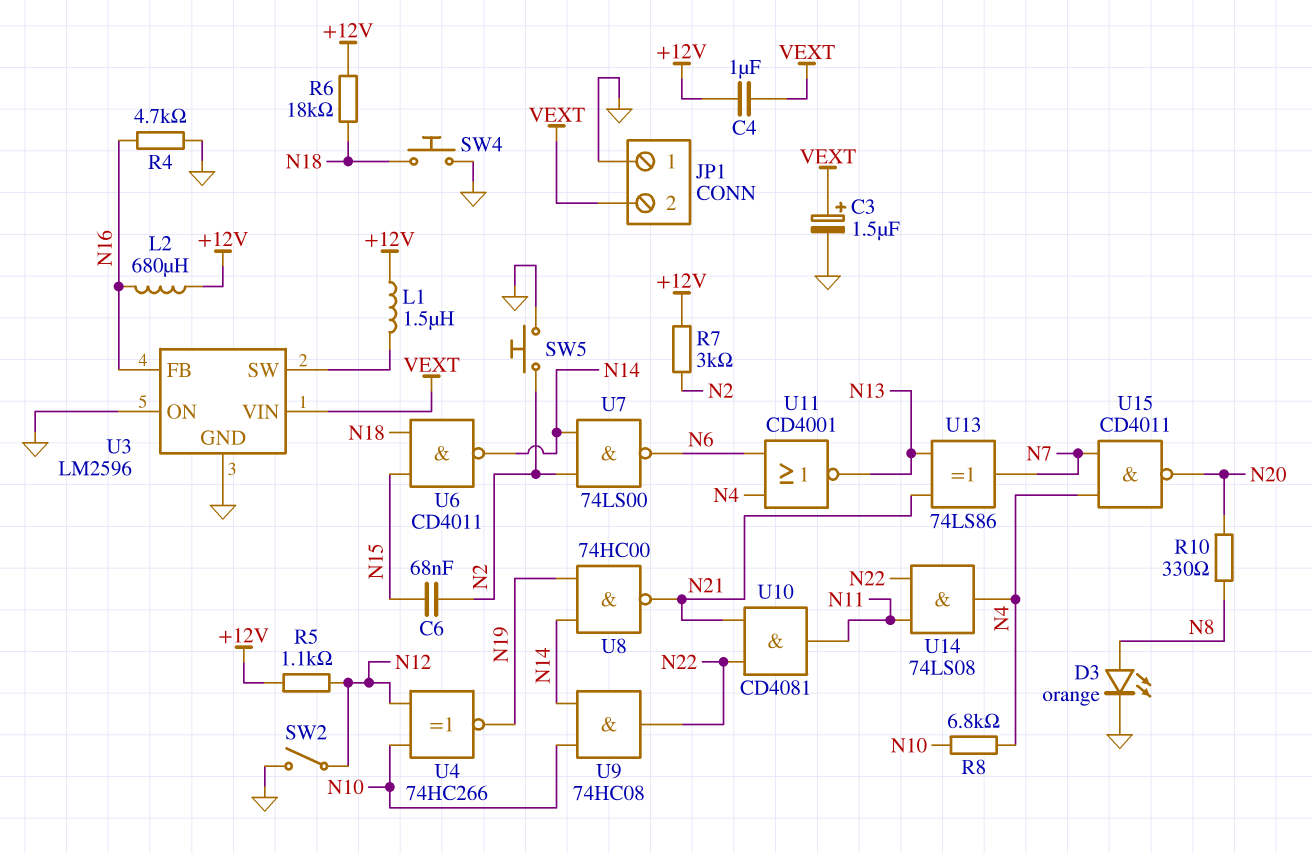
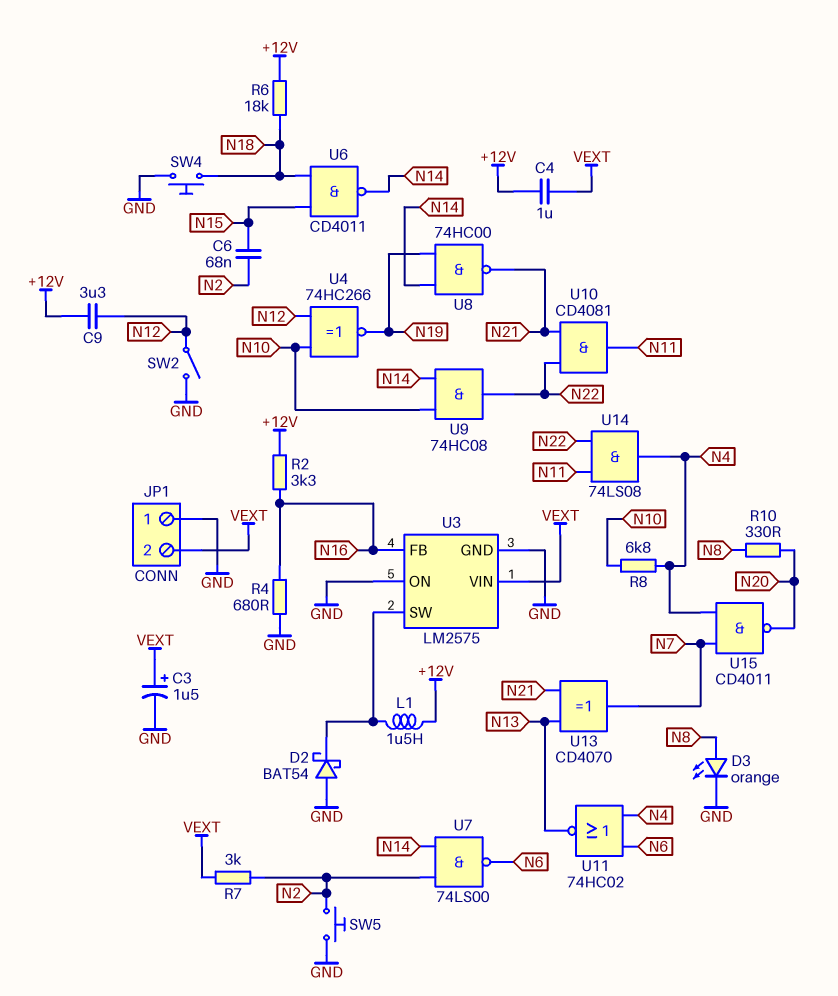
C9: none -> 3.3uF (+12V, N12)
D2: none -> schottky BAT54 (A GND, K U3/SW)
L2: 680uH (+12V, N16) -> none
R2: none -> 3.3k (+12V, N16)
R4: 4.7k (GND, N16) -> 680 (GND, N16)
R5: 1.1k (+12V, N12) -> none
R7: 3k (+12V, N2) -> 3k (N2, VEXT)
U3: LM2596 -> LM2575
U11: NOR CD4001 (in N4, in N6, out N13) -> NOR 74HC02 (in N4, in N6, out N13)
U13: XOR 74LS86 (in N13, in N21, out N7) -> XOR CD4070 (in N13, in N21, out N7)

